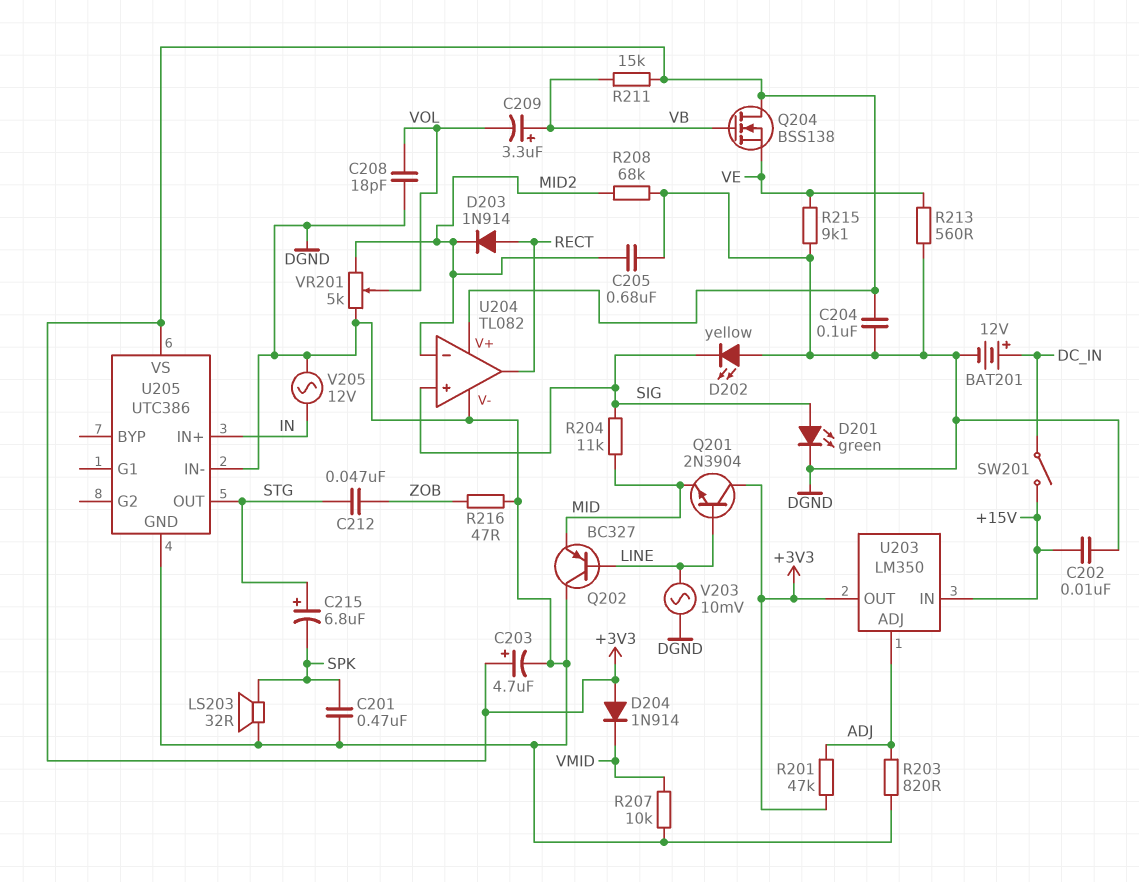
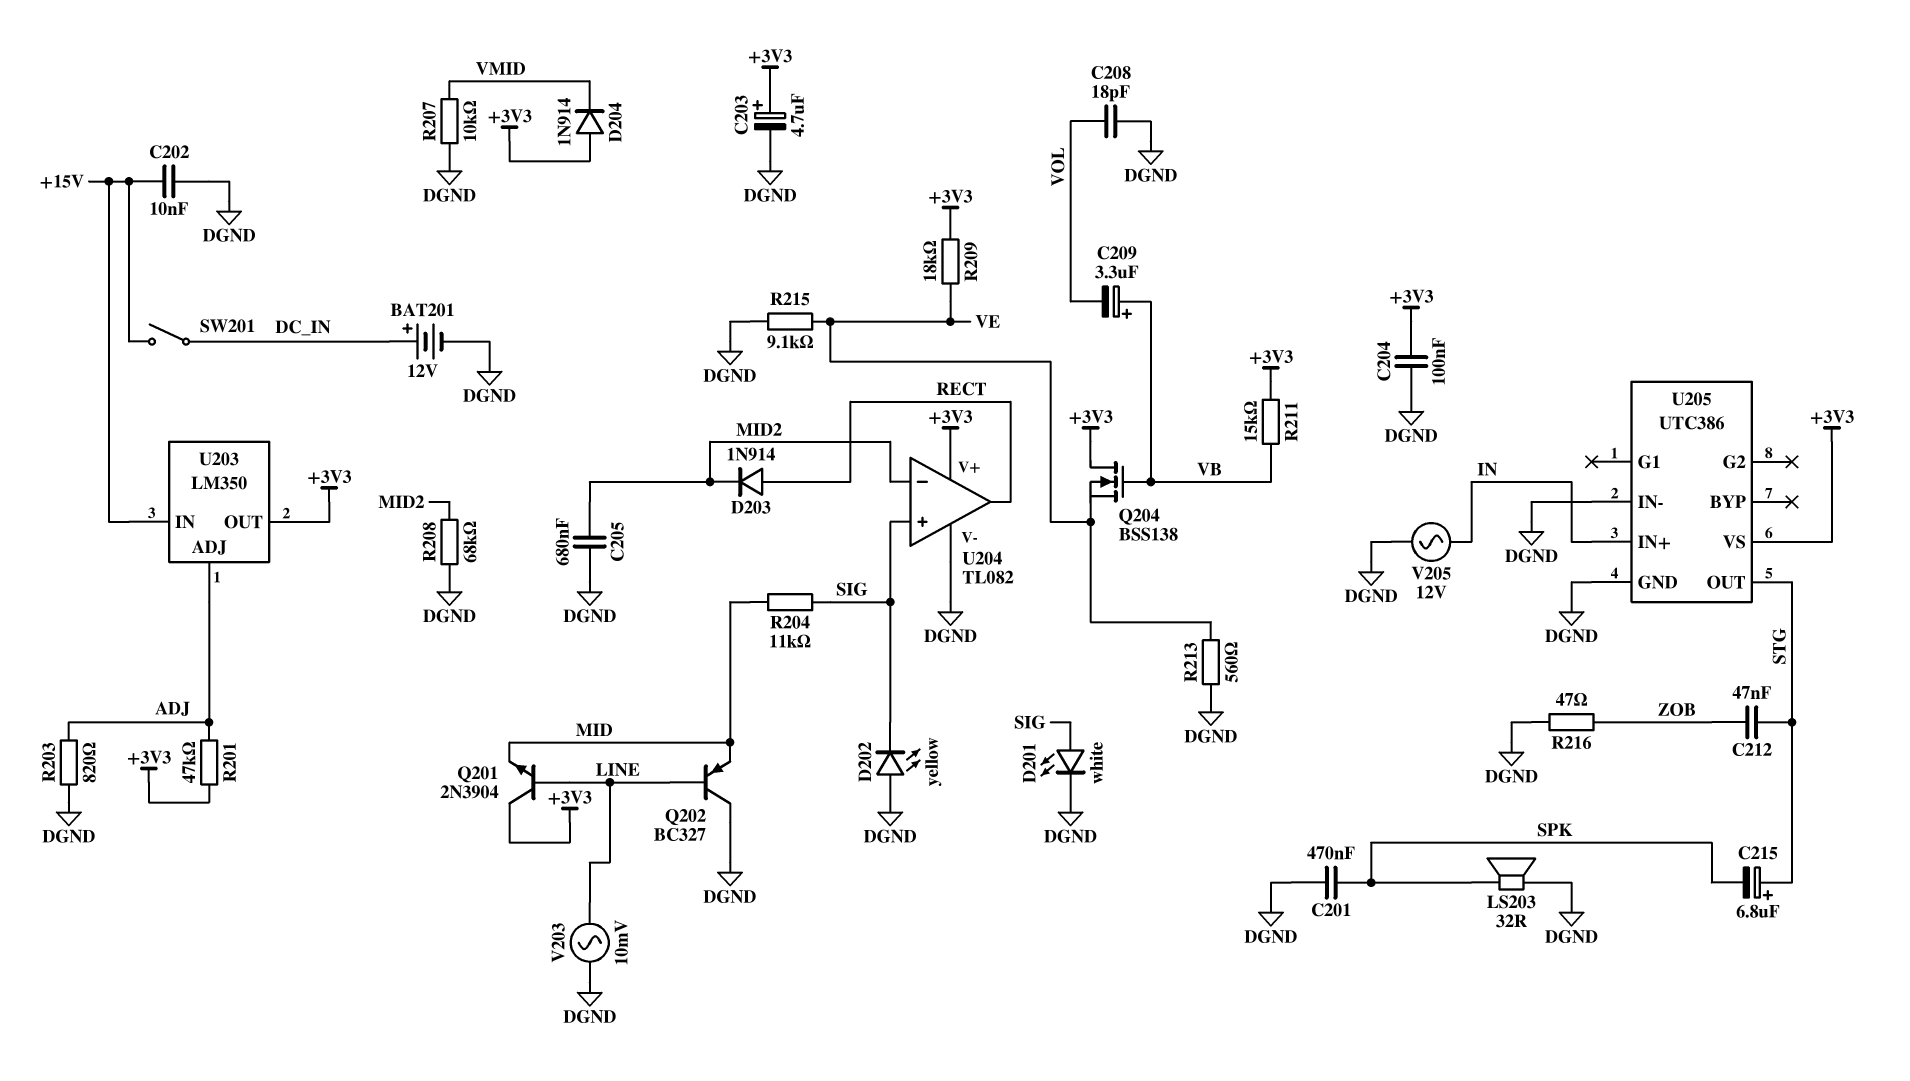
D201: LED green (A SIG, K DGND) -> LED white (A SIG, K DGND)
R209: none -> 18k (+3V3, VE)
VR201: 5k (DGND, MID2, wiper VOL) -> none

